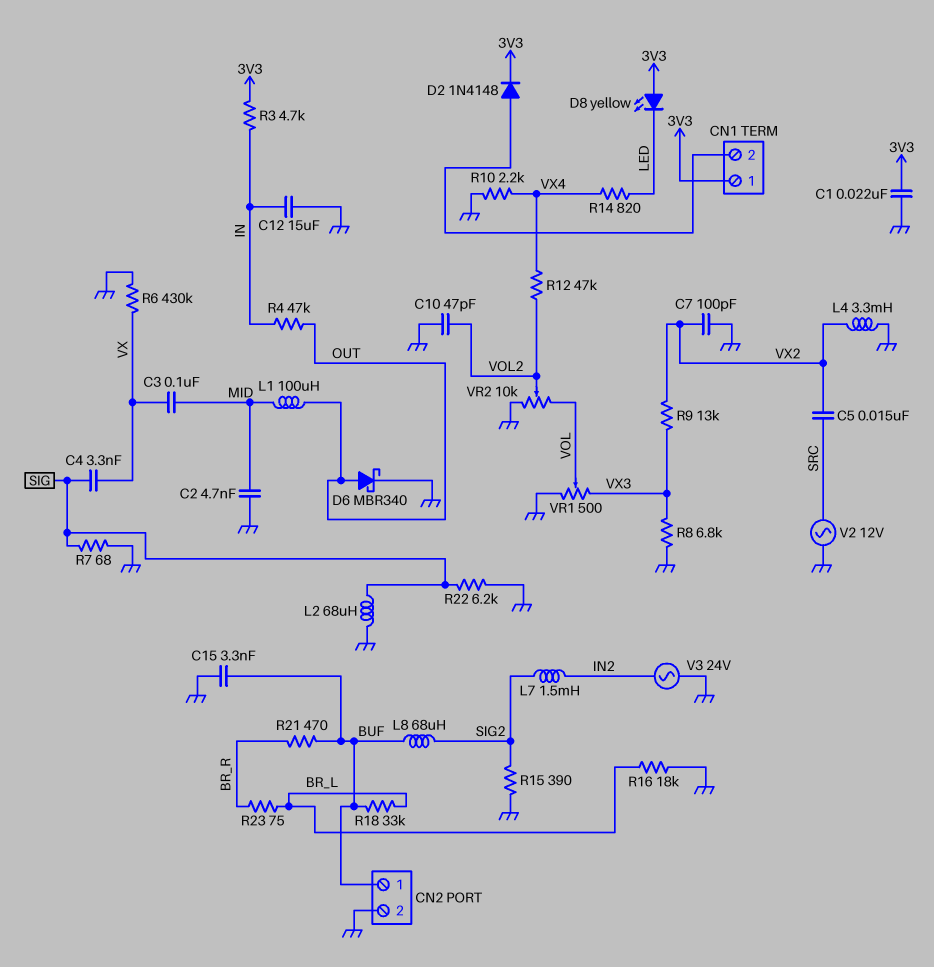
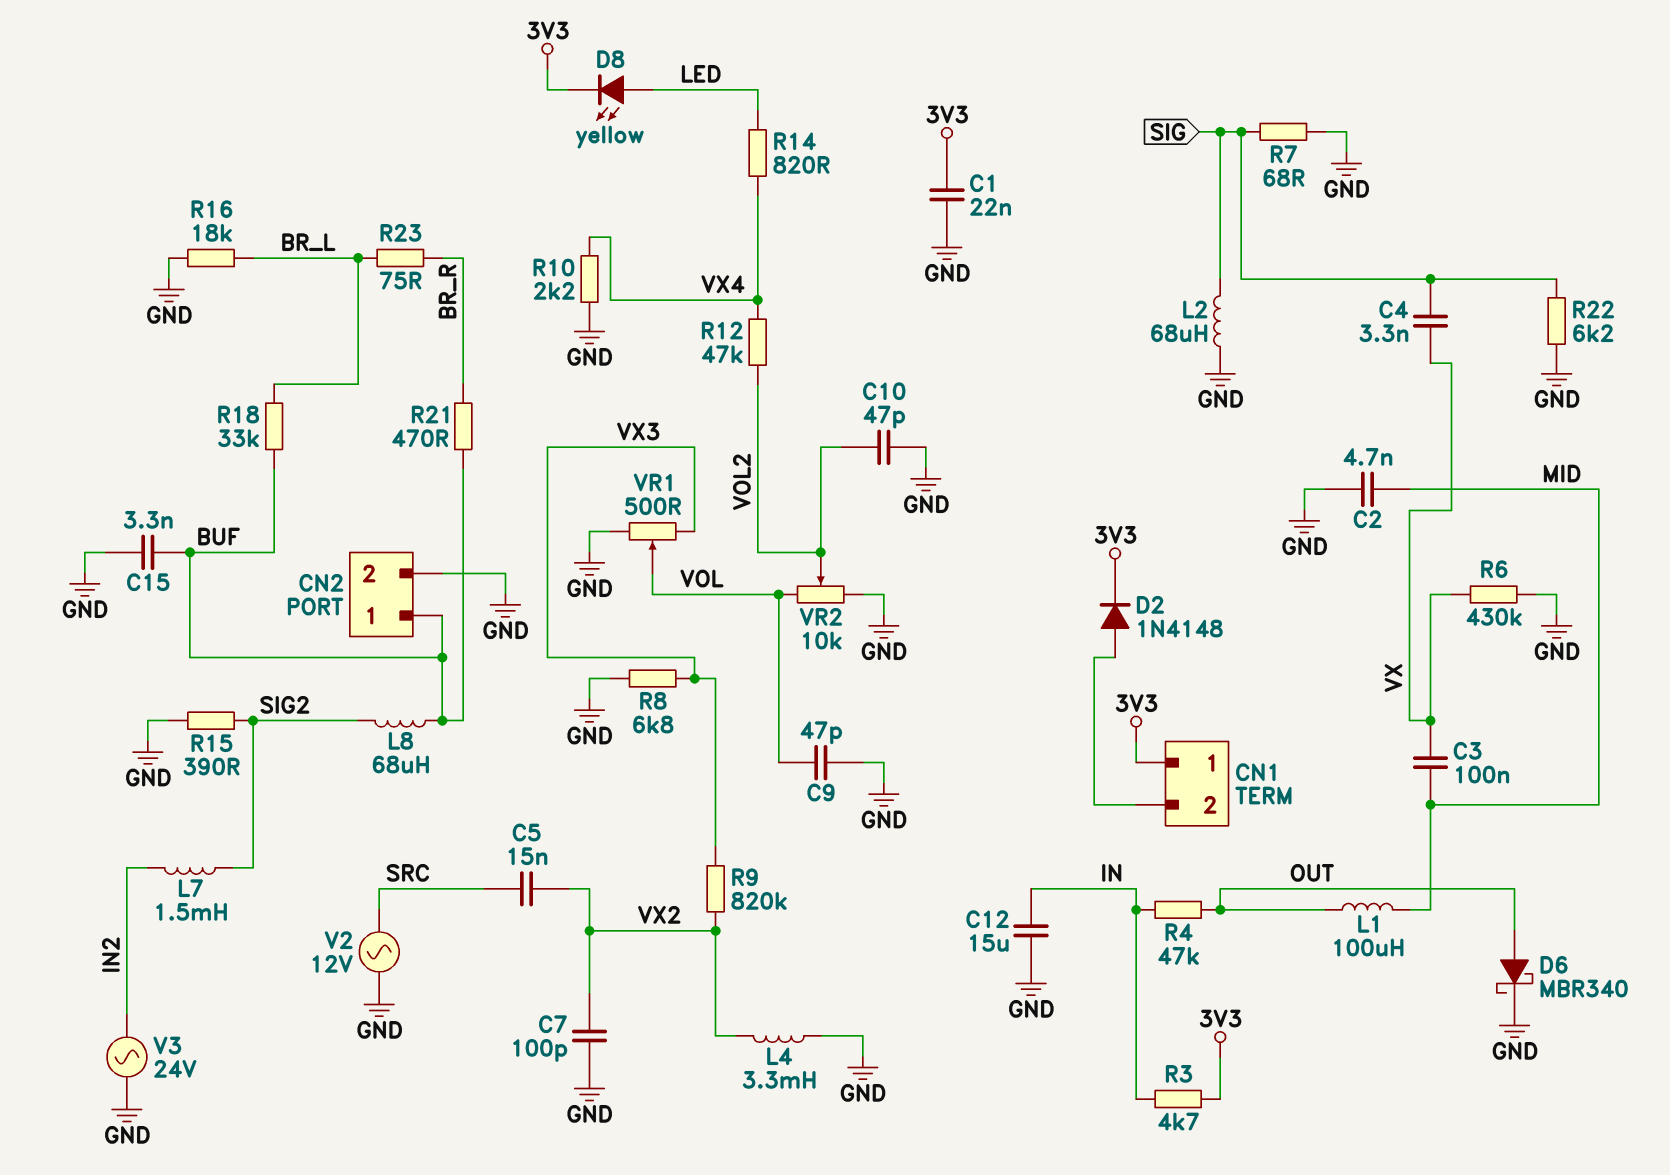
C9: none -> 47pF (GND, VOL)
D8: LED yellow (A 3V3, K LED) -> LED yellow (A LED, K 3V3)
R9: 13k (VX2, VX3) -> 820k (VX2, VX3)

